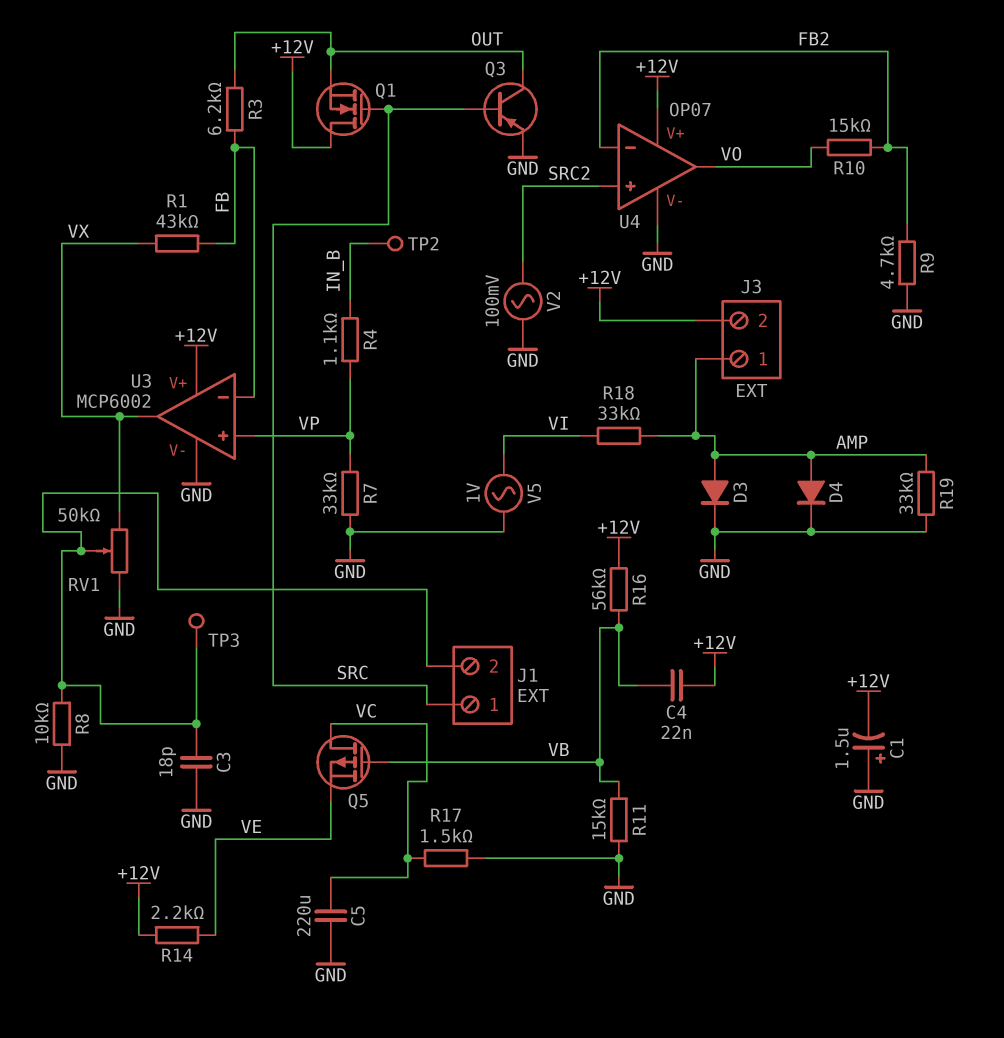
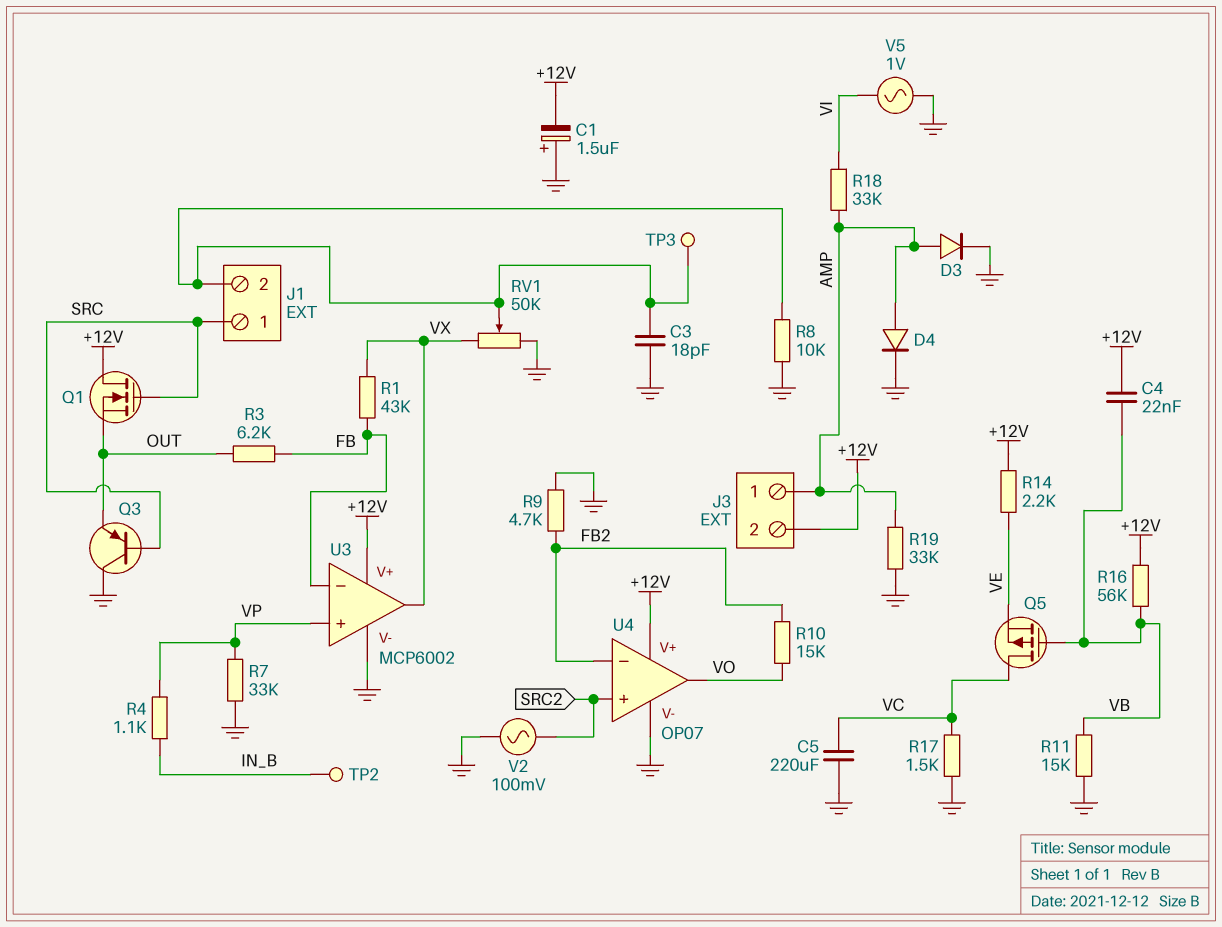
Q3: PNP (B SRC, C OUT, E GND) -> PNP (B SRC, C GND, E OUT)

